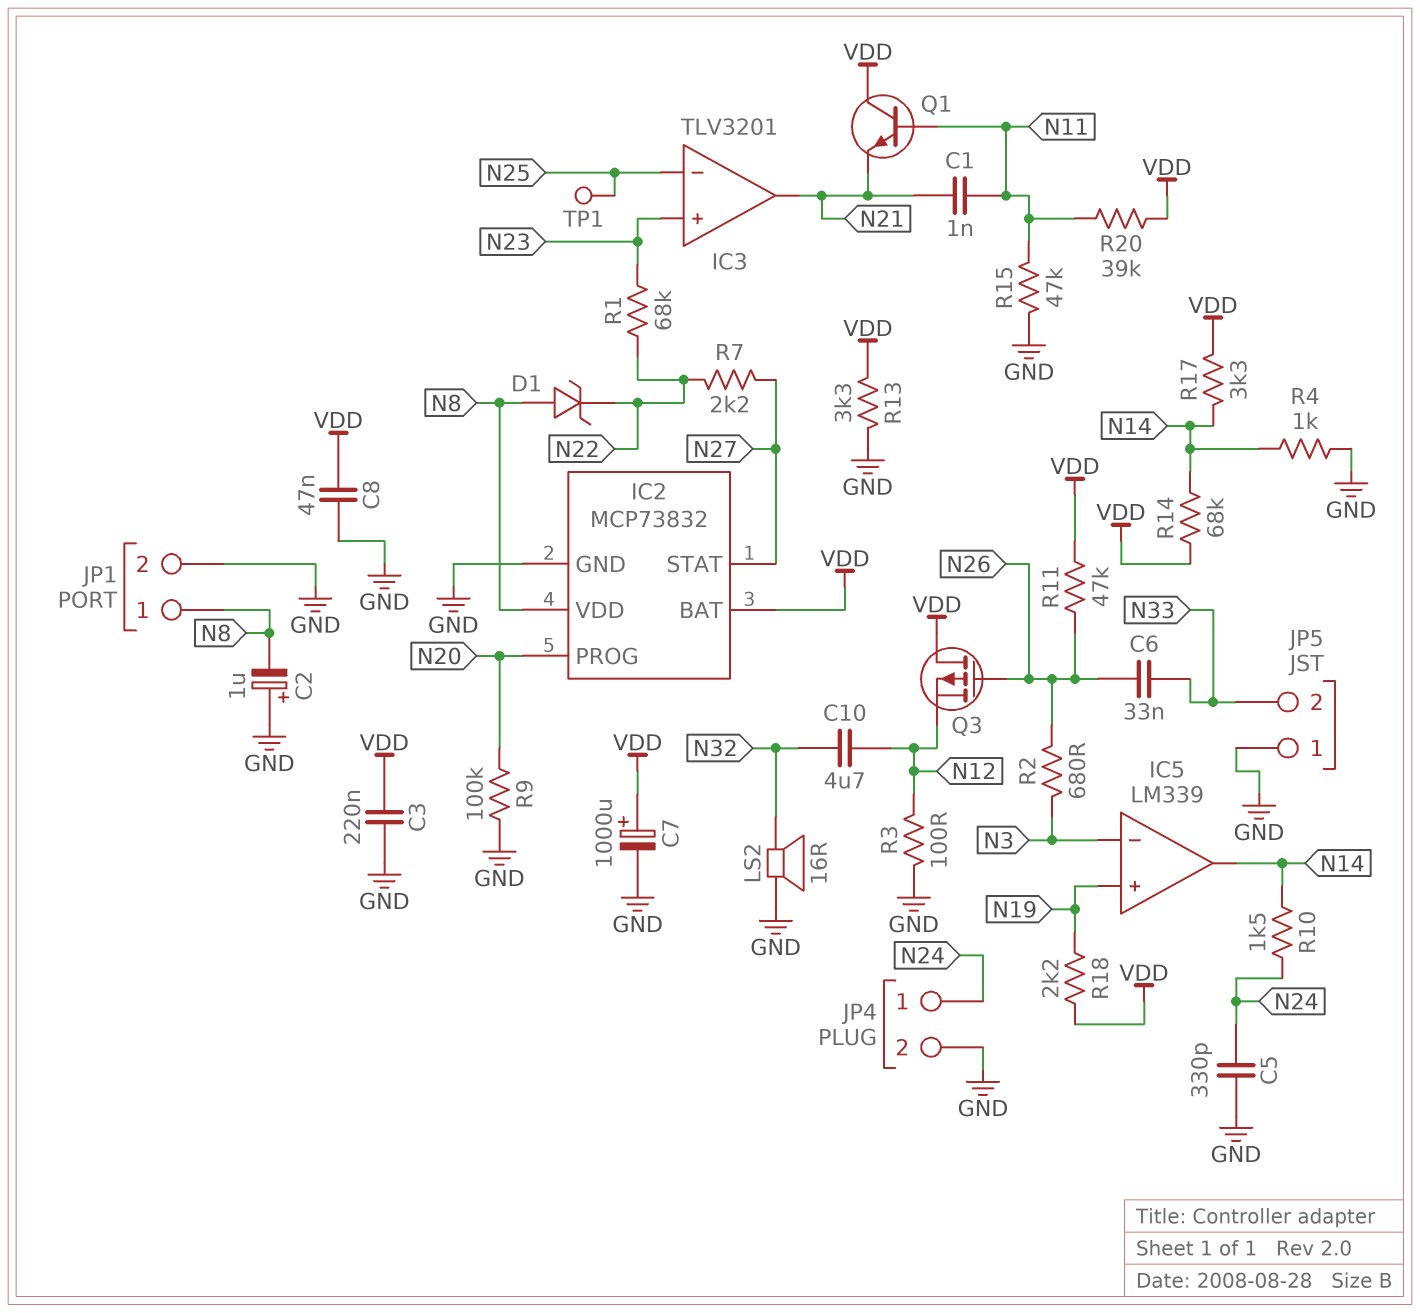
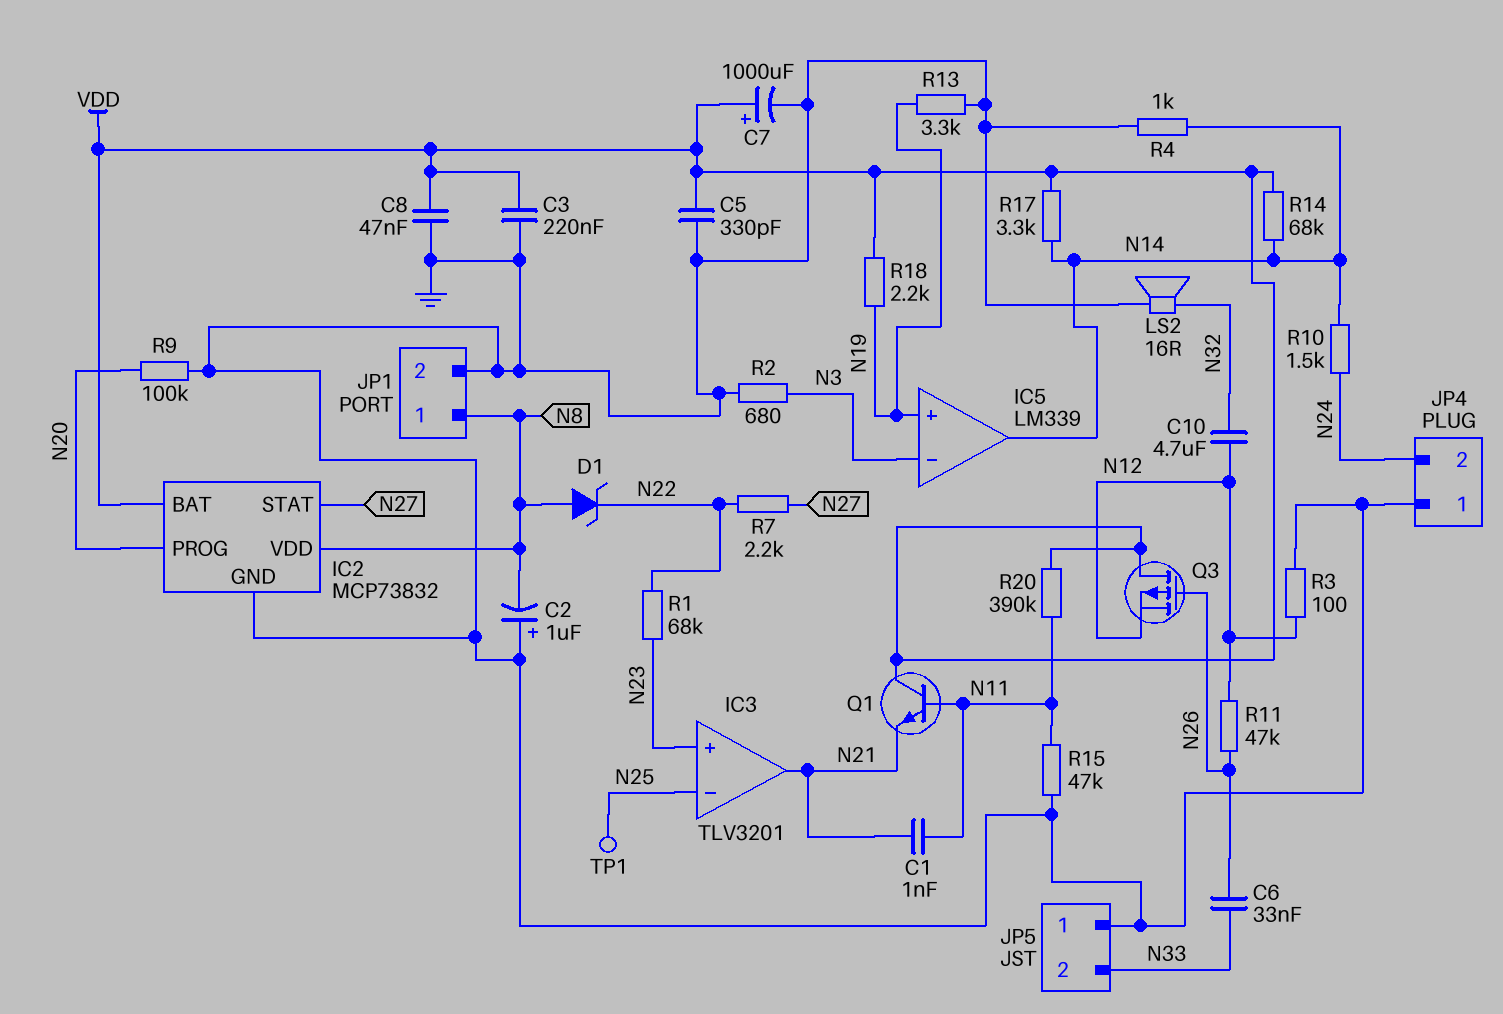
C5: 330pF (GND, N24) -> 330pF (GND, VDD)
JP4 pin 1: N24 -> GND
JP4 pin 2: GND -> N24
R2: 680 (N3, N26) -> 680 (GND, N3)
R11: 47k (N26, VDD) -> 47k (N12, N26)
R13: 3.3k (GND, VDD) -> 3.3k (GND, N19)
R20: 39k (N11, VDD) -> 390k (N11, VDD)

